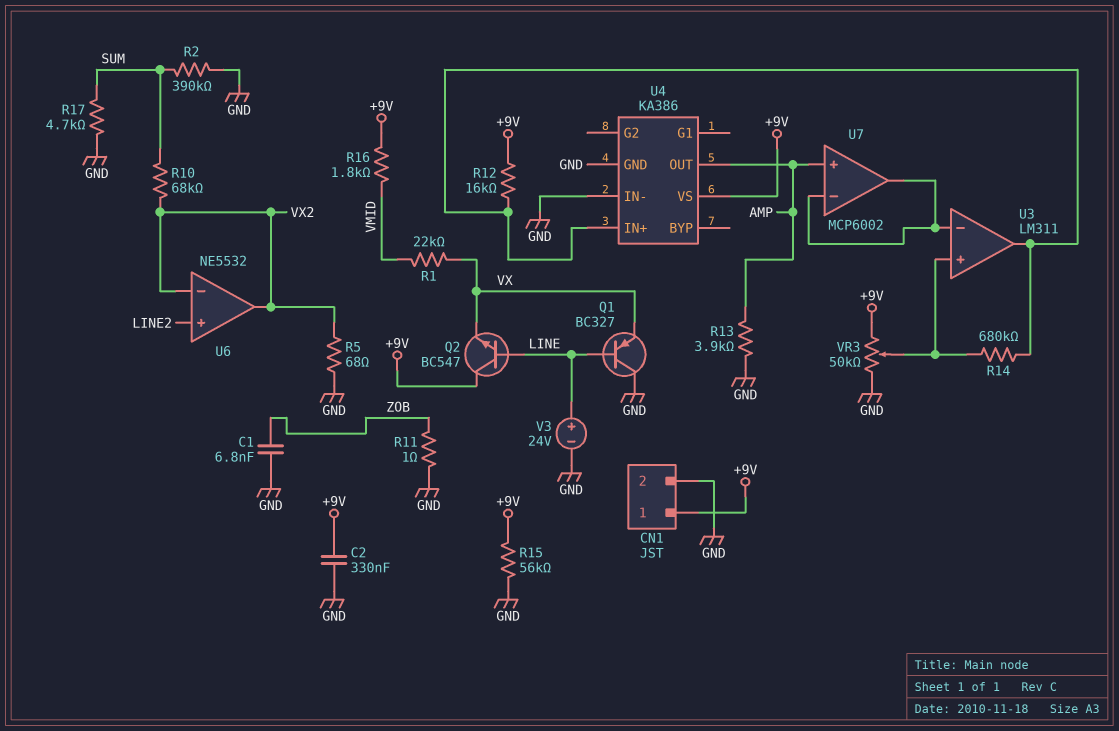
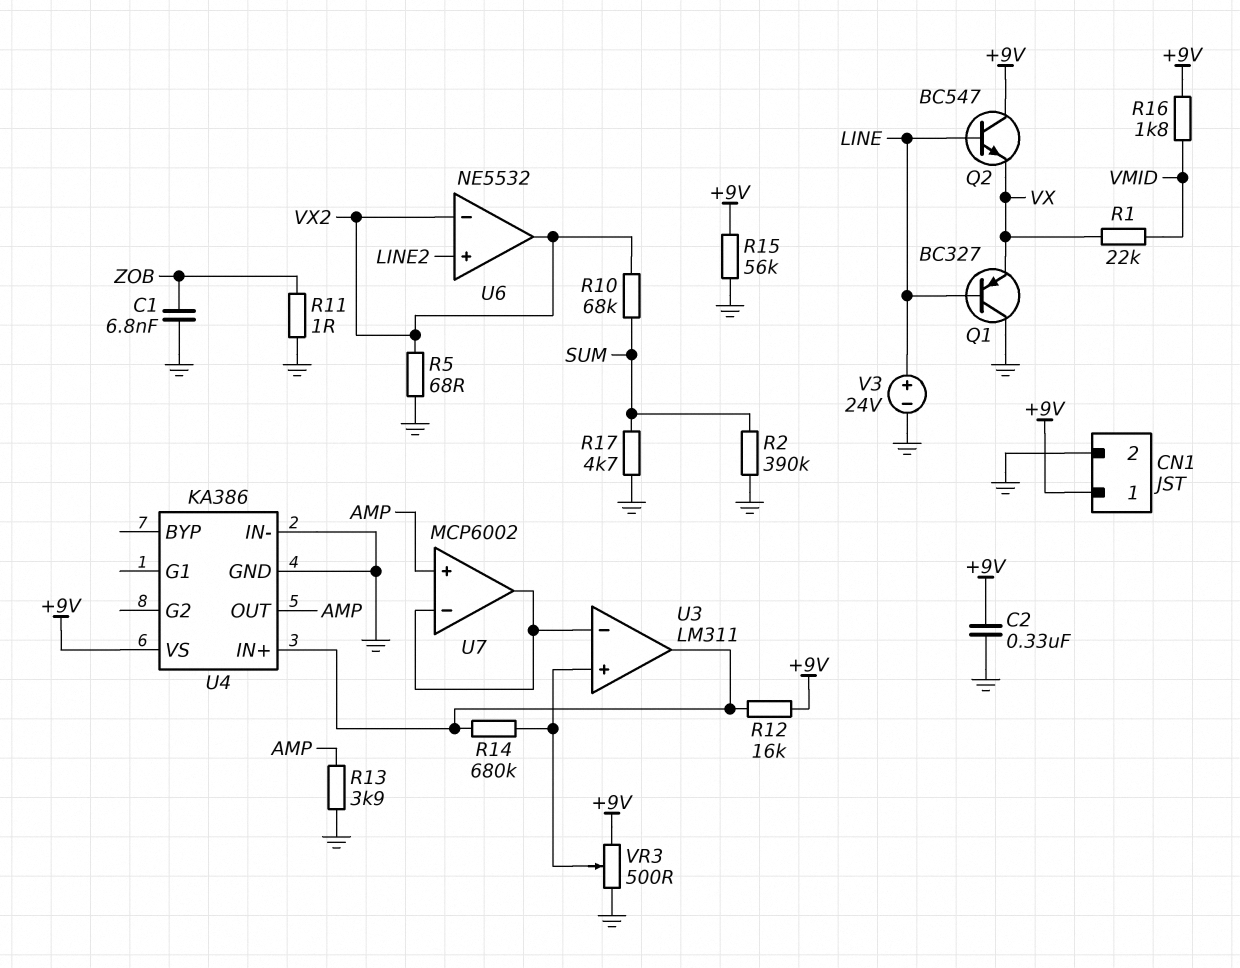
VR3: 50k (+9V, GND, wiper U3/in+) -> 500 (+9V, GND, wiper U3/in+)

